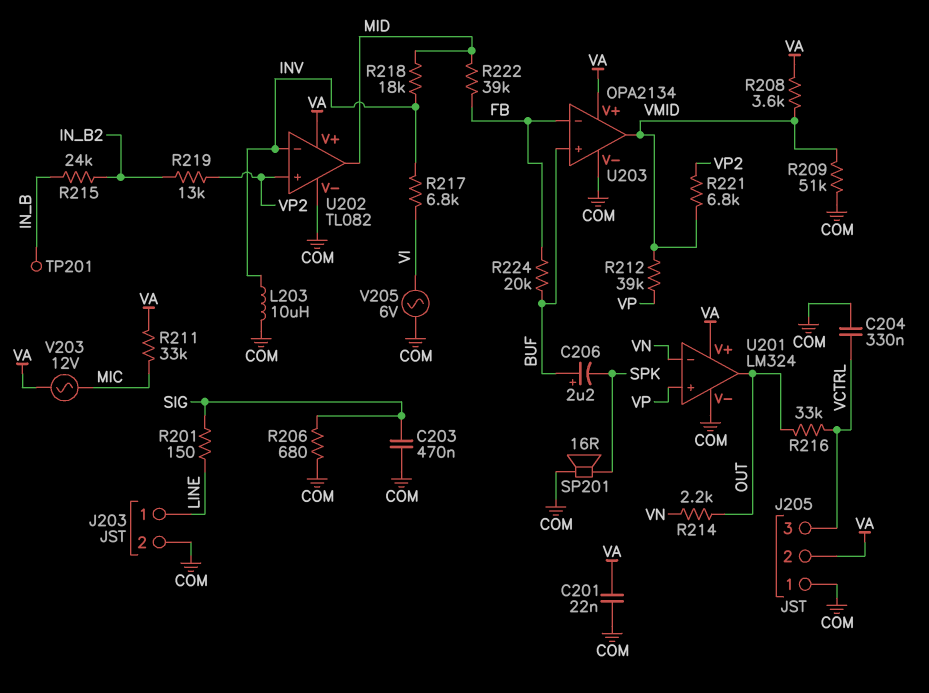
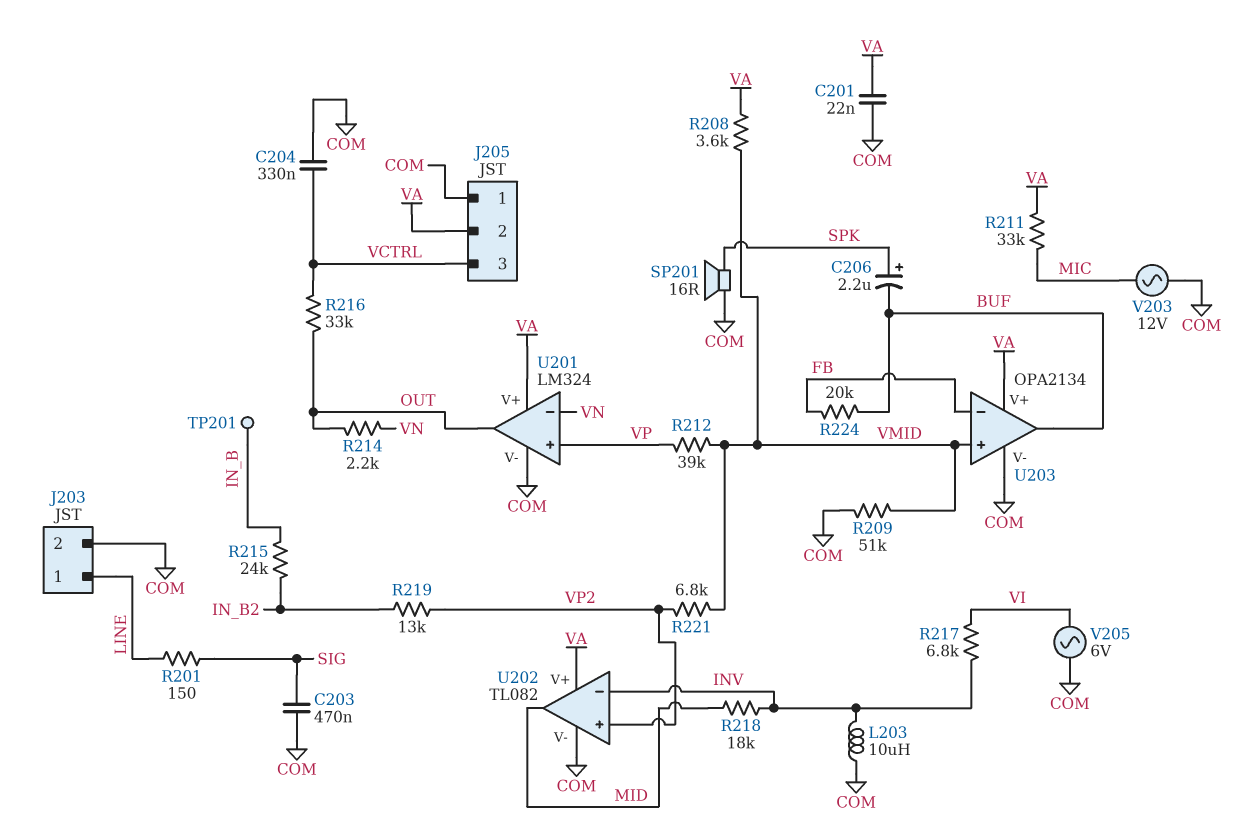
C206: 2.2uF (plus BUF, minus SPK) -> 2.2uF (plus SPK, minus BUF)
R206: 680 (COM, SIG) -> none
R222: 39k (FB, MID) -> none
U203 pin in+: BUF -> VMID
U203 pin out: VMID -> BUF
V203: AC 12V (MIC, VA) -> AC 12V (COM, MIC)

